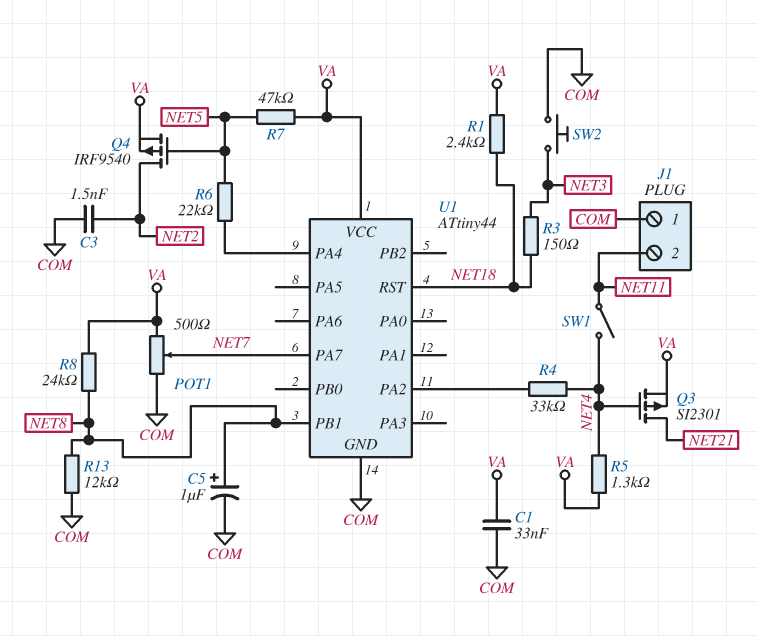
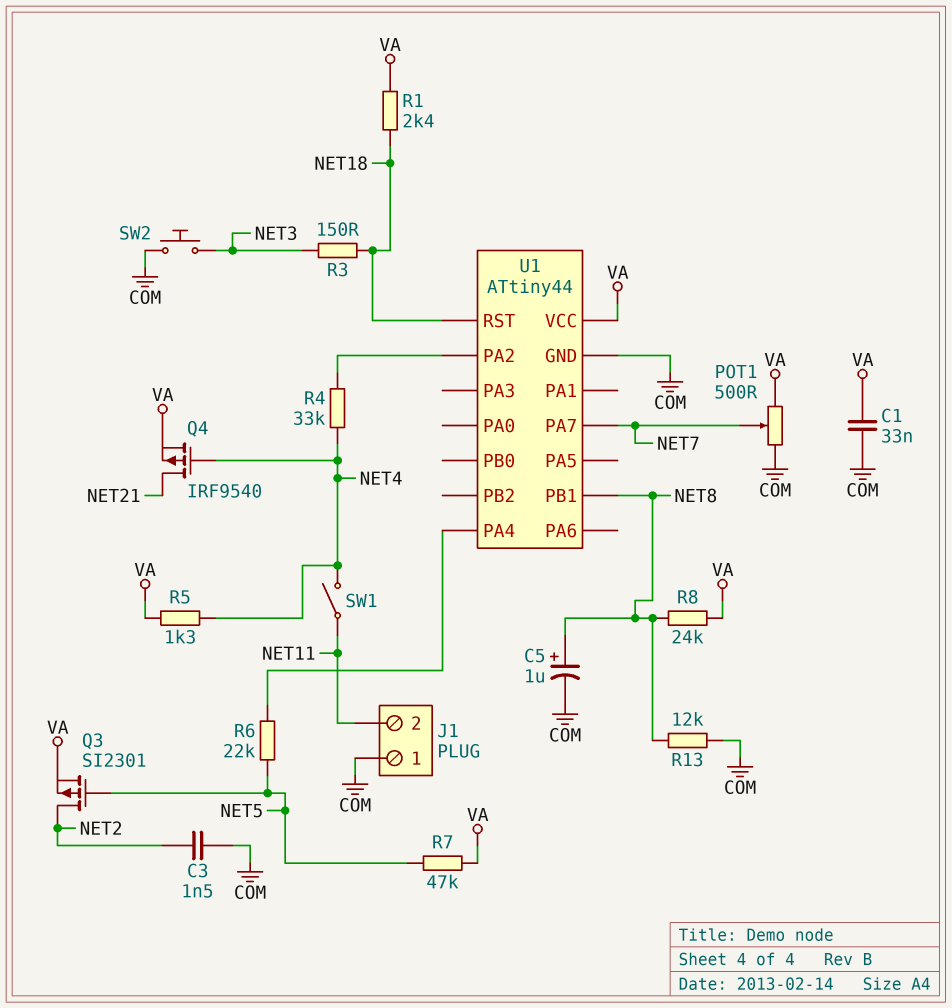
Q3: PMOS SI2301 (G NET4, D NET21, S VA) -> PMOS SI2301 (G NET5, D NET2, S VA)
Q4: PMOS IRF9540 (G NET5, D NET2, S VA) -> PMOS IRF9540 (G NET4, D NET21, S VA)

